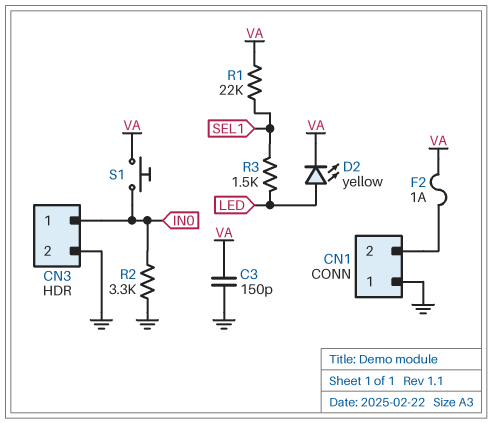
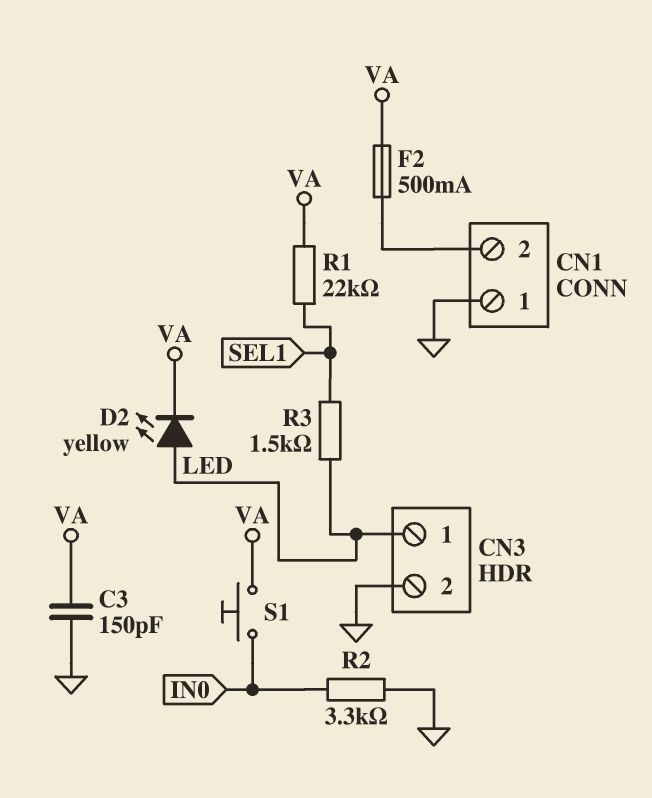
CN3 pin 1: IN0 -> LED
F2: 1A (CN1/2, VA) -> 500mA (CN1/2, VA)

